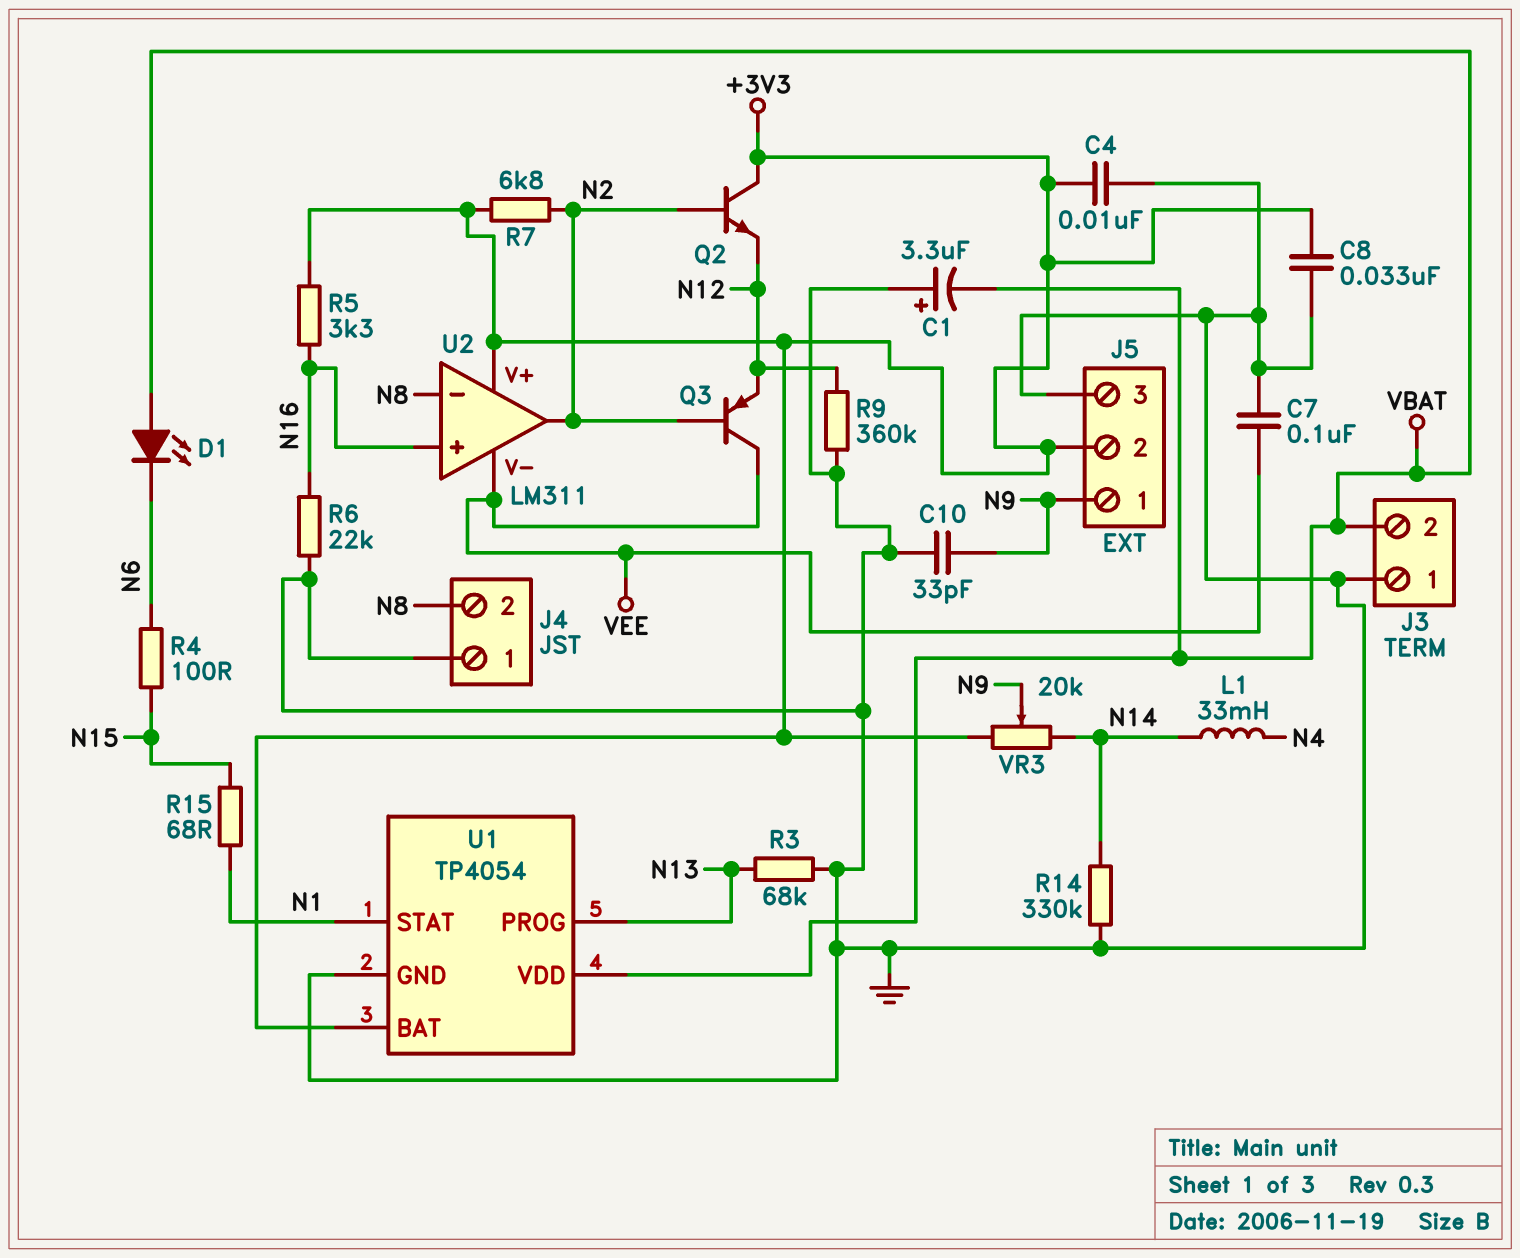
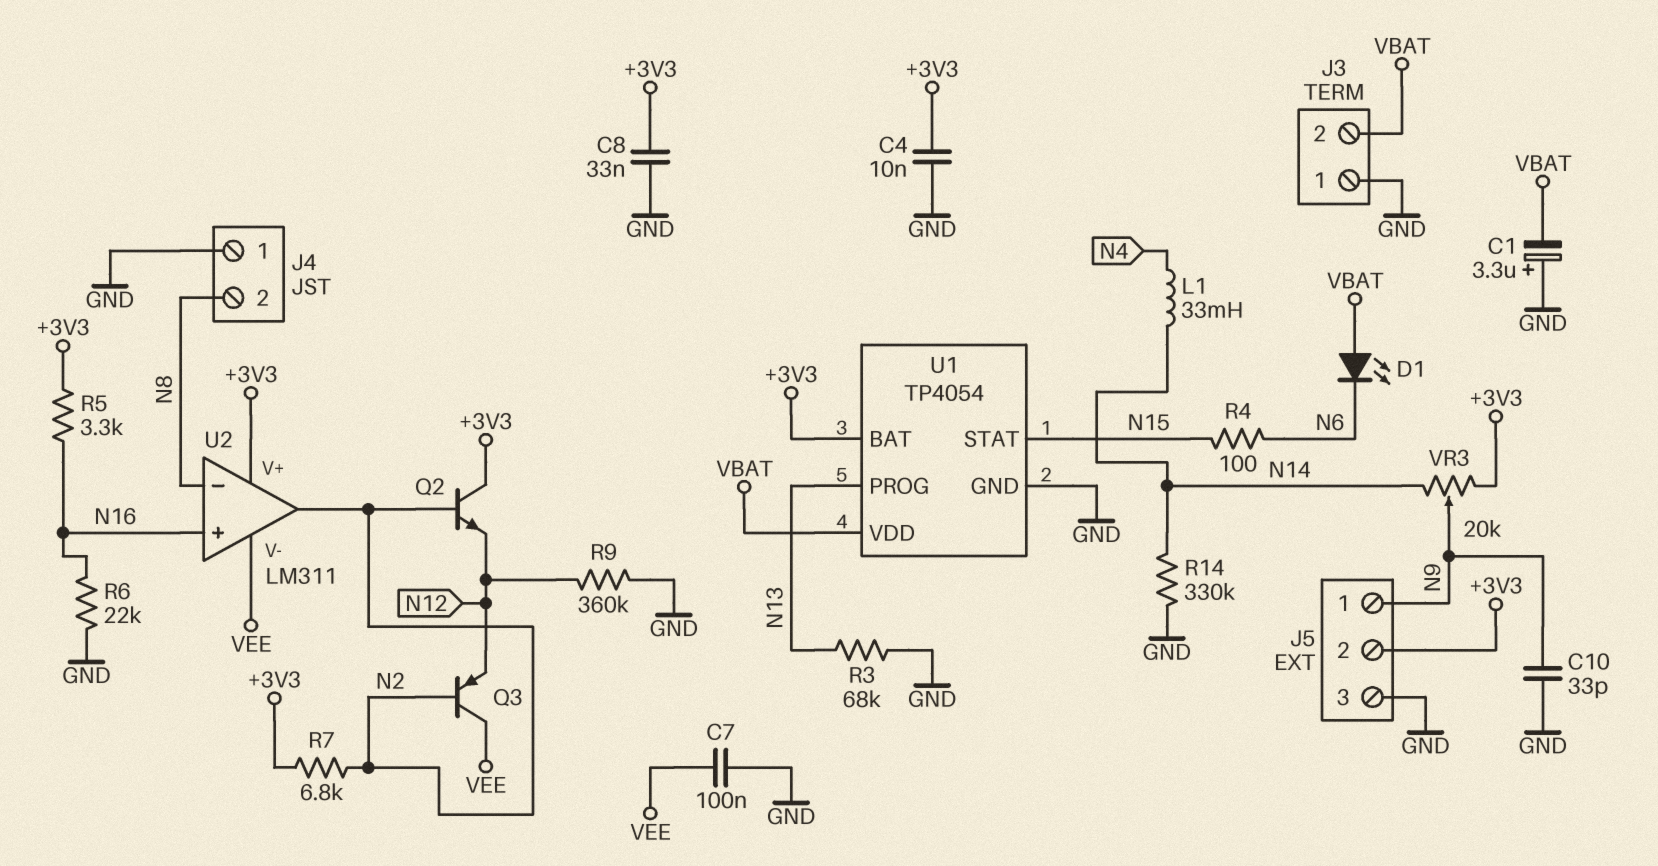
R15: 68 (N1, N15) -> none
U1 pin STAT: N1 -> N15

